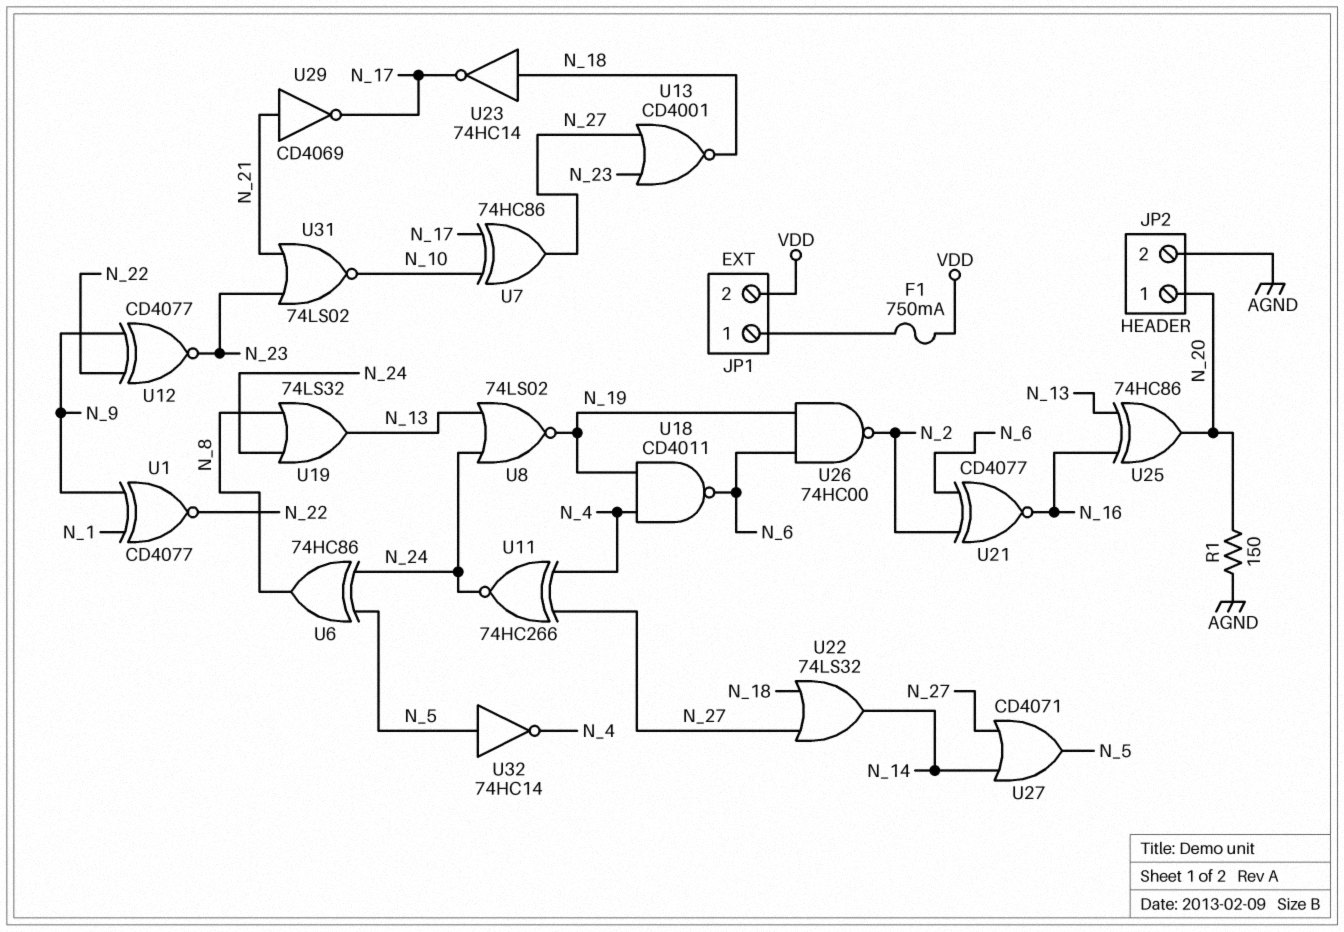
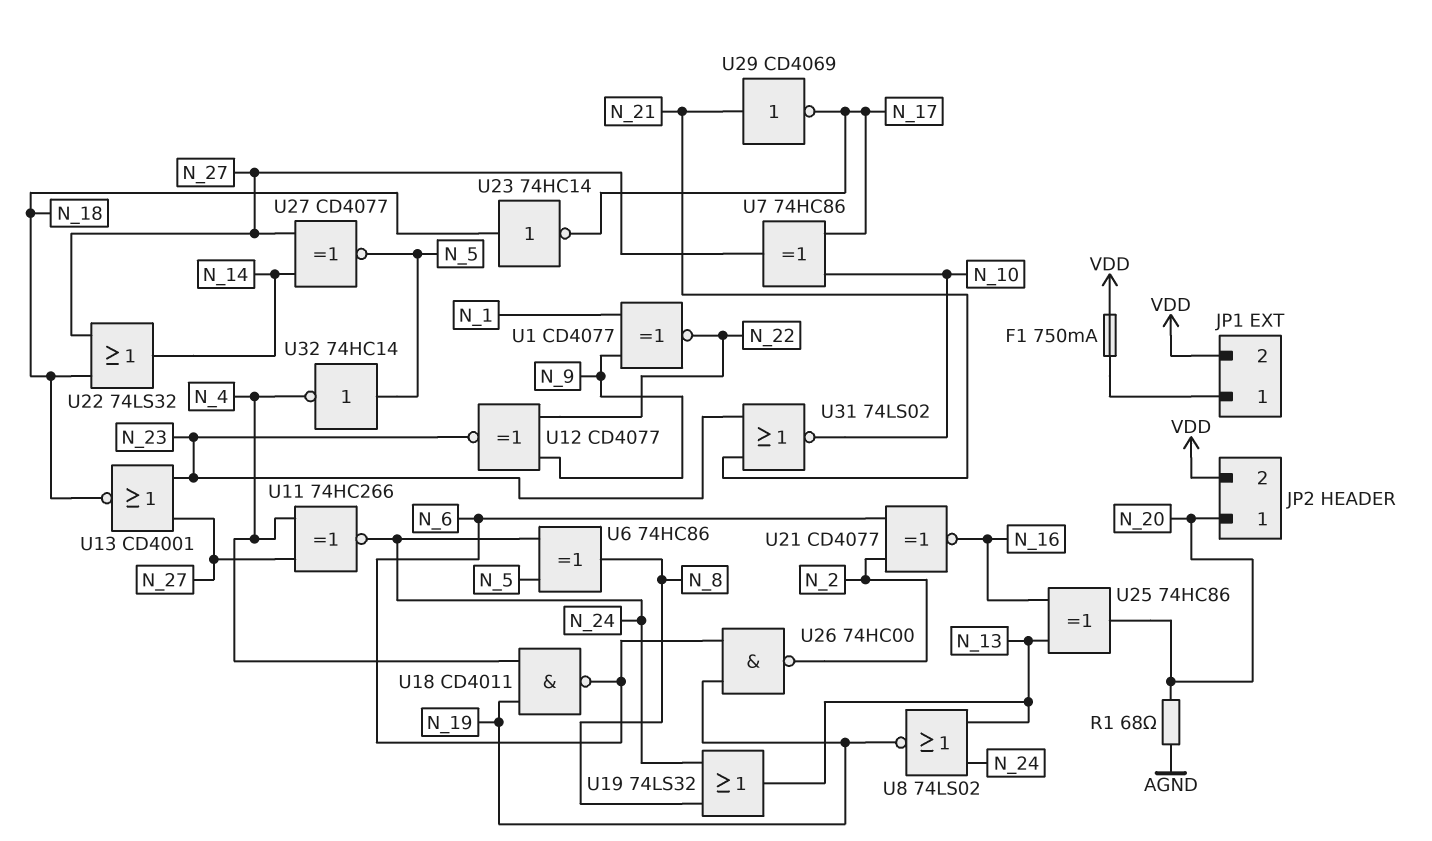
JP2 pin 2: AGND -> VDD
R1: 150 (AGND, N_20) -> 68 (AGND, N_20)
U27: OR CD4071 (in N_14, in N_27, out N_5) -> XNOR CD4077 (in N_14, in N_27, out N_5)

